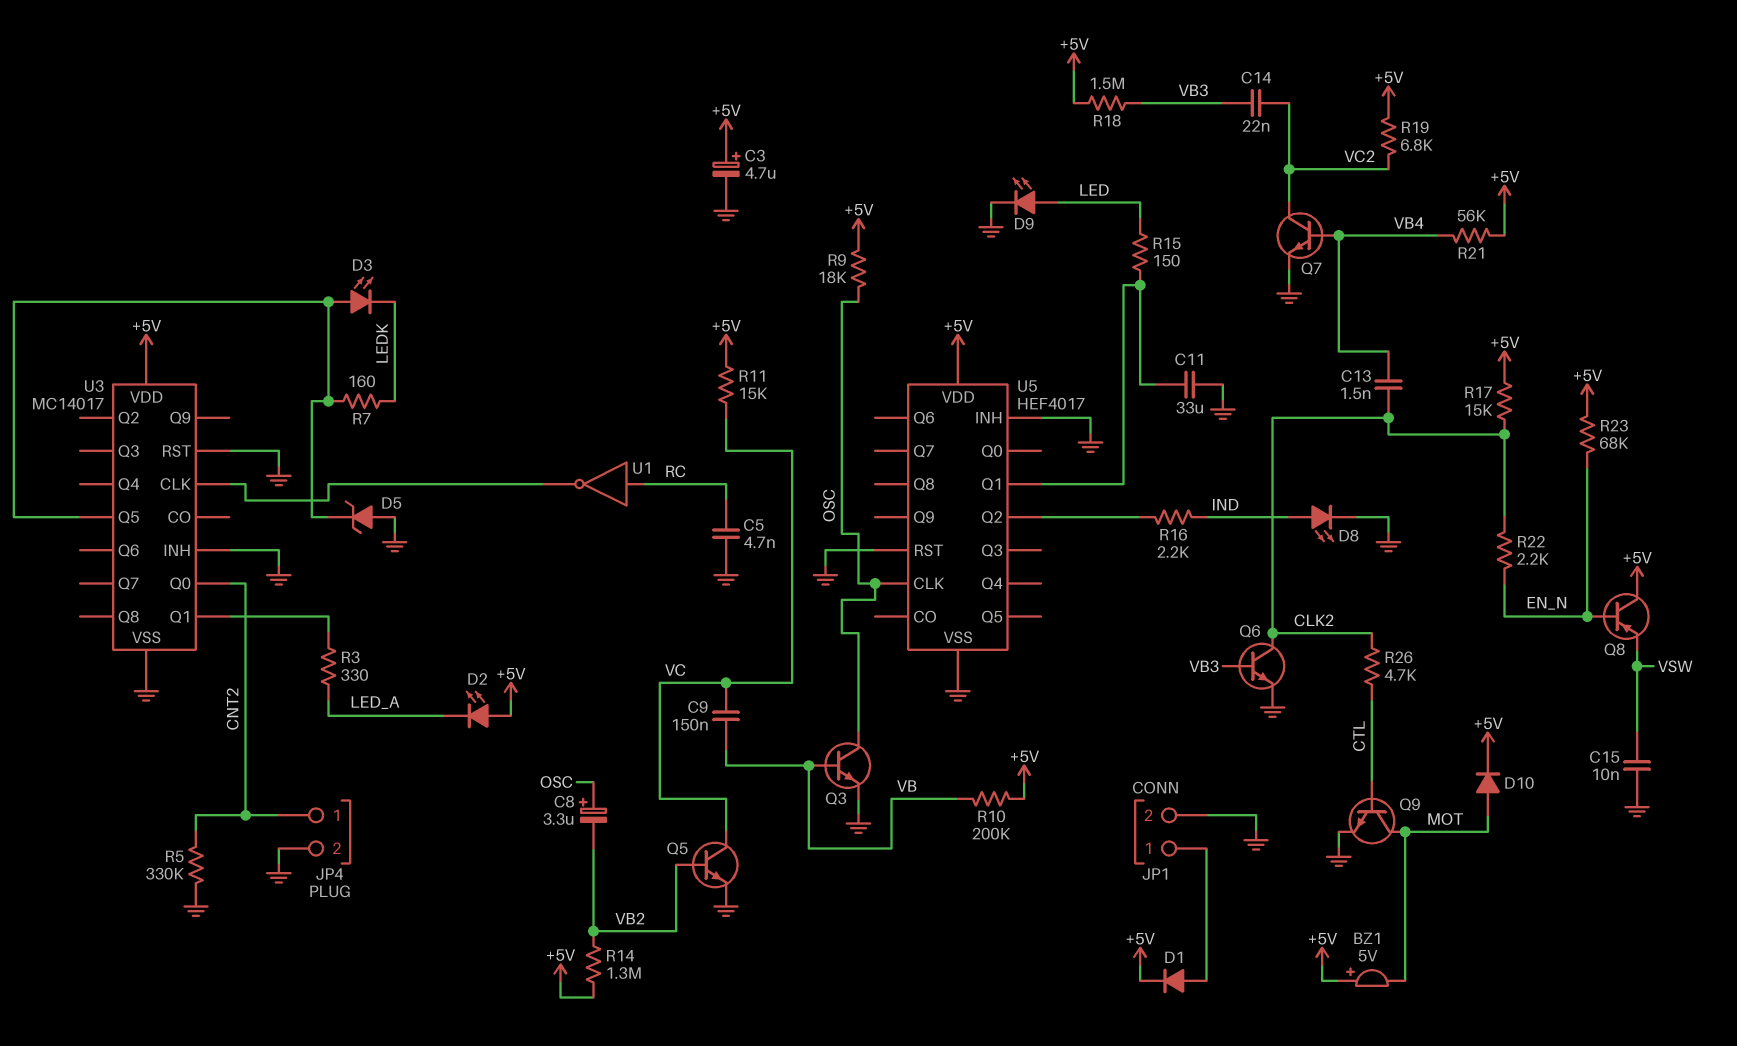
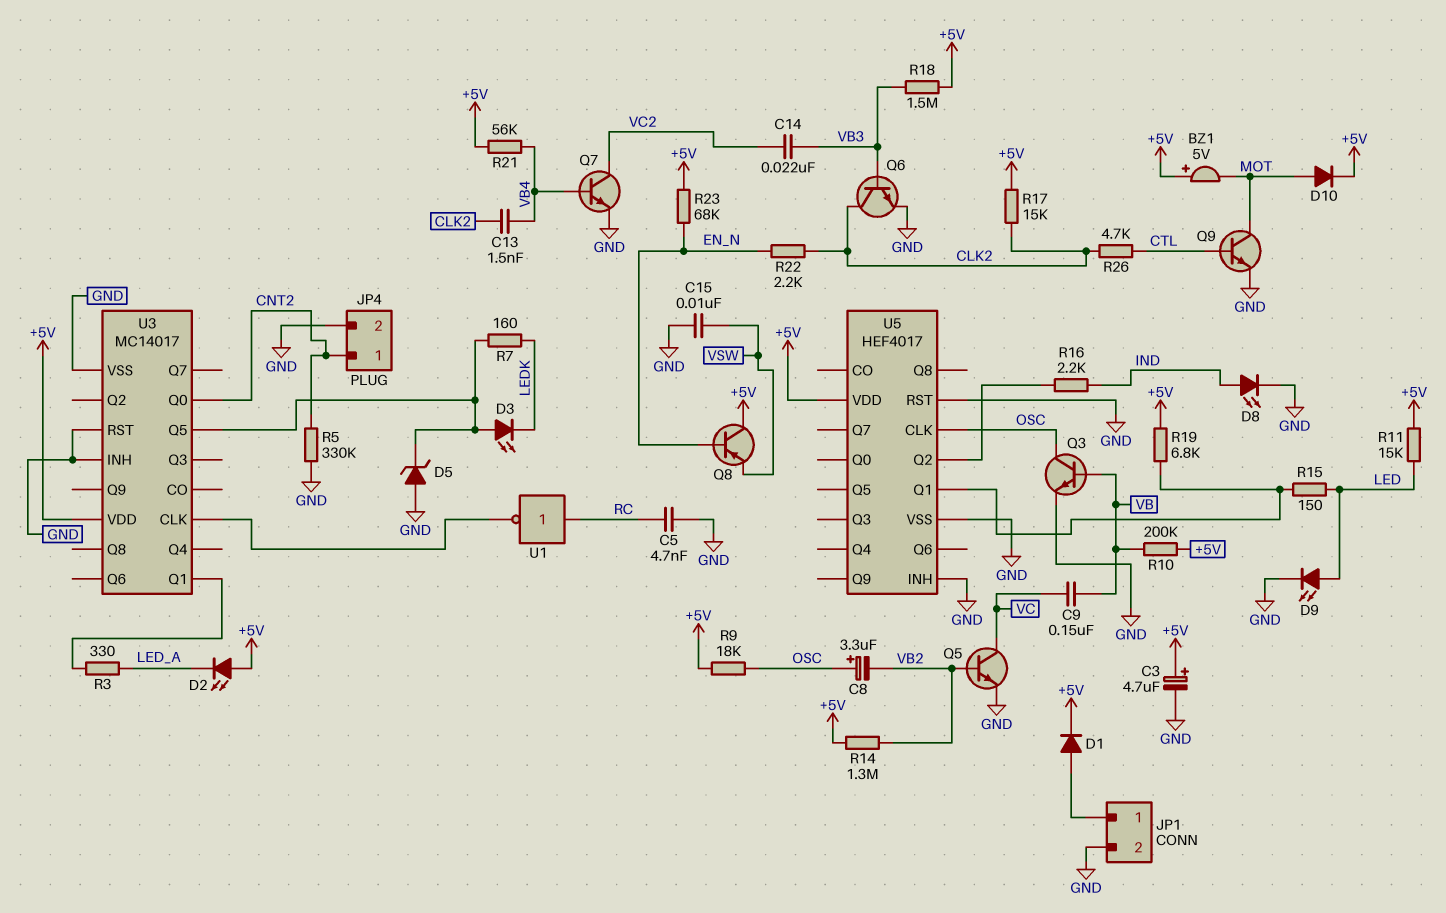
C11: 33uF (GND, U5/Q1) -> none
R11: 15k (+5V, VC) -> 15k (+5V, LED)
R19: 6.8k (+5V, VC2) -> 6.8k (+5V, U5/Q1)

